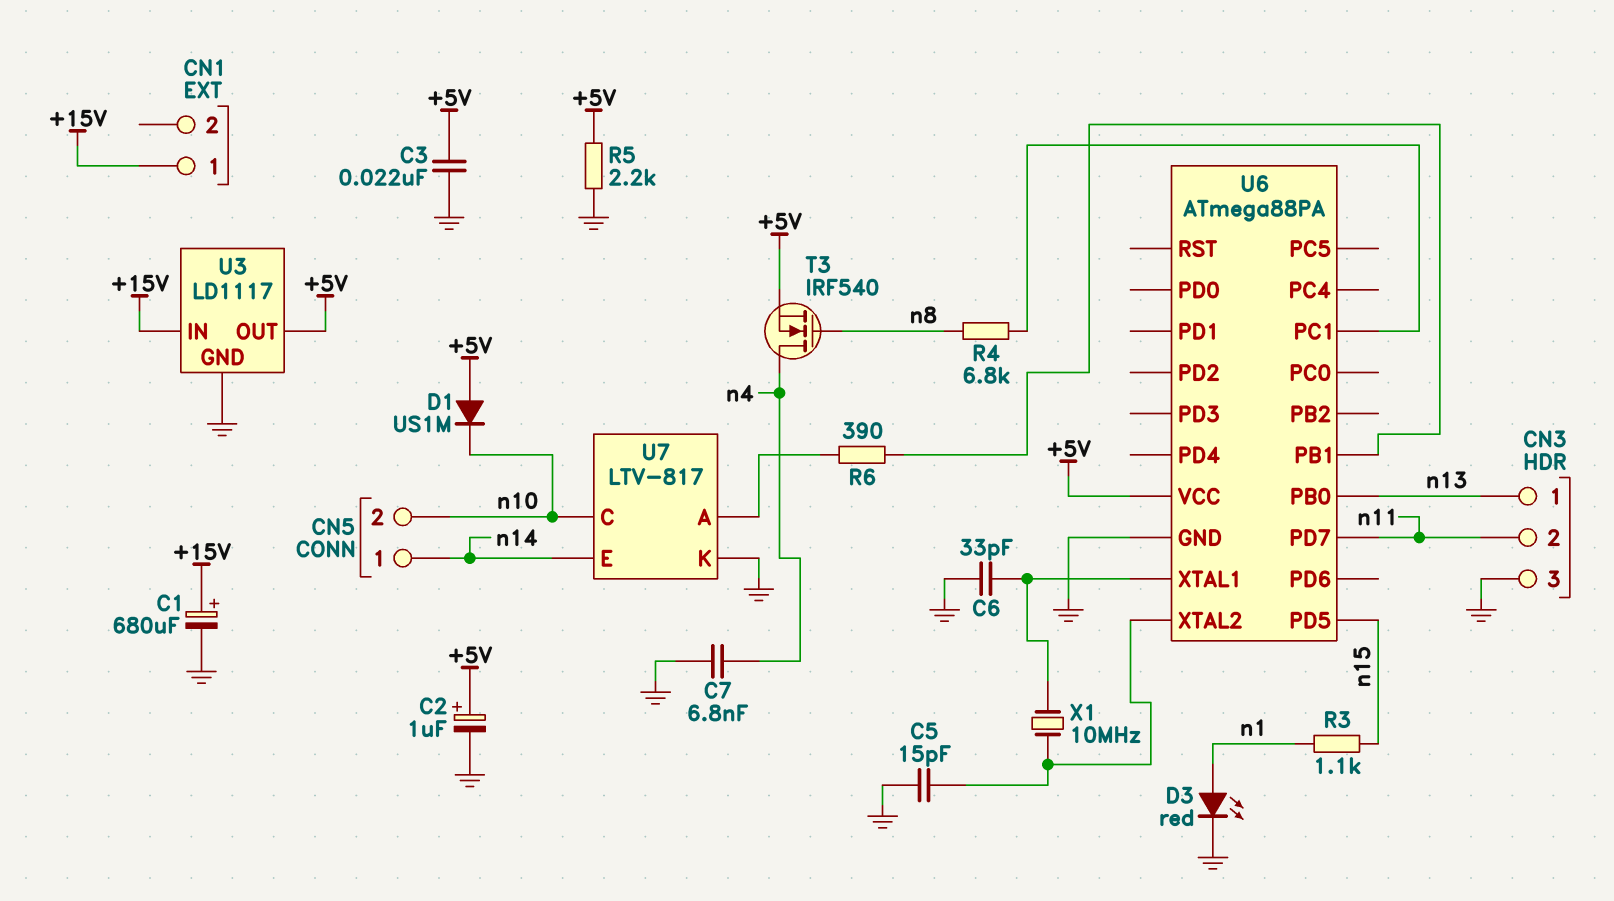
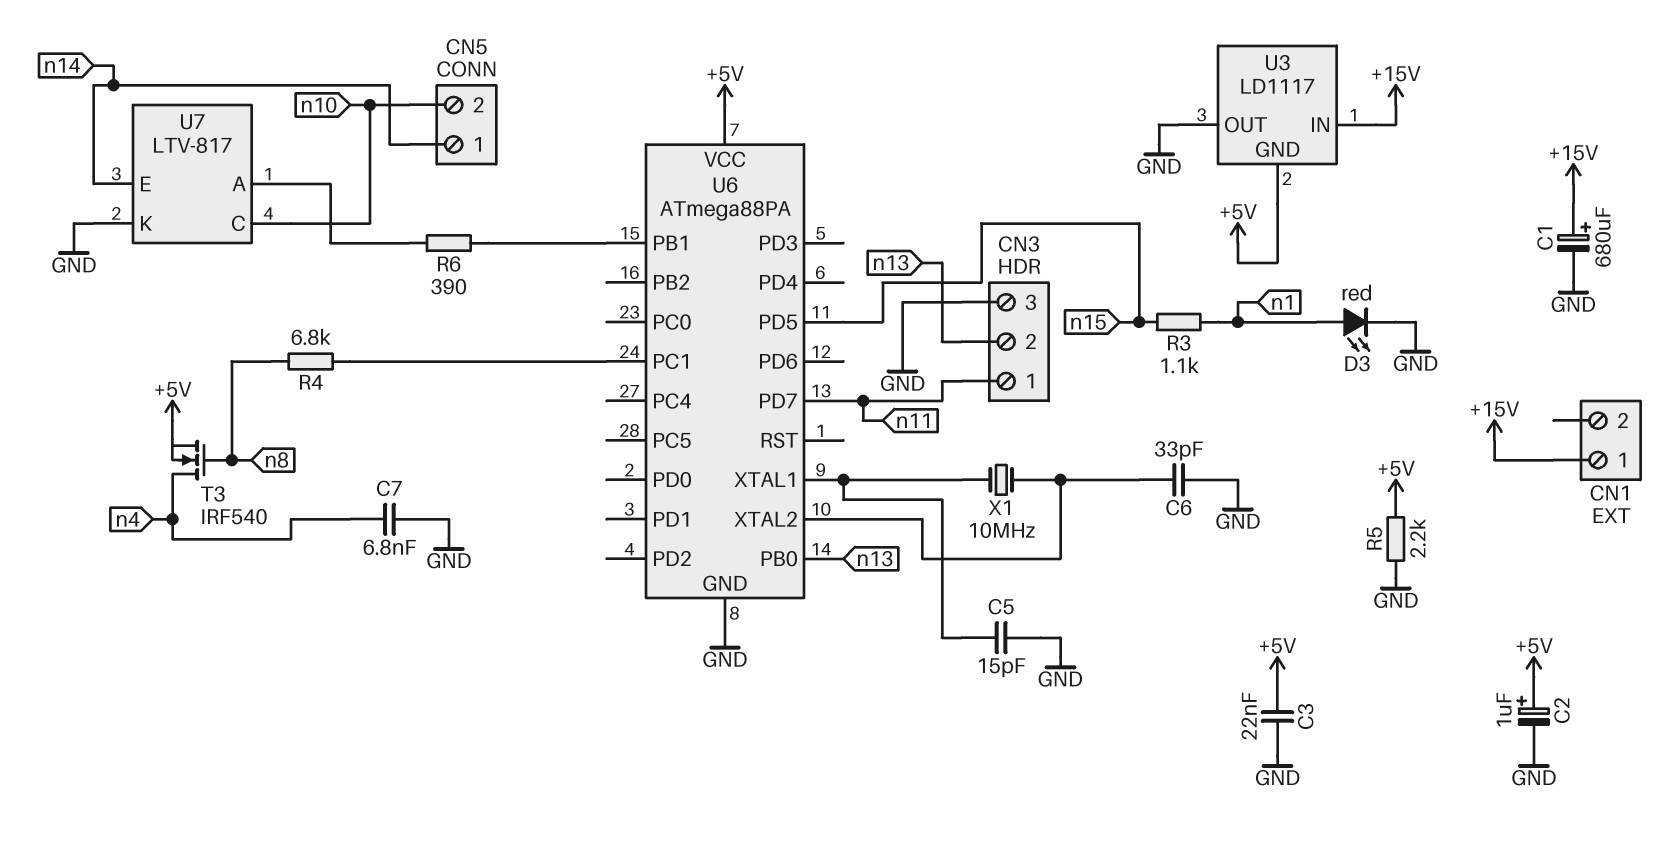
C5: 15pF (GND, U6/XTAL2) -> 15pF (GND, U6/XTAL1)
C6: 33pF (GND, U6/XTAL1) -> 33pF (GND, U6/XTAL2)
CN3 pin 1: n13 -> n11
CN3 pin 2: n11 -> n13
D1: diode US1M (A +5V, K n10) -> none
U3 pin GND: GND -> +5V
U3 pin OUT: +5V -> GND

